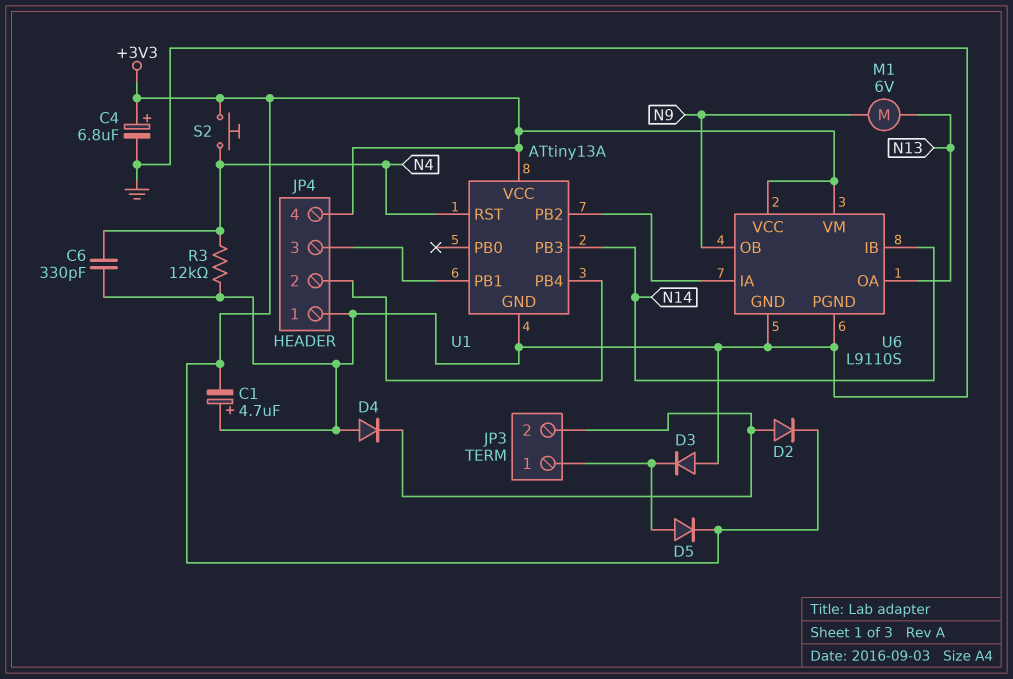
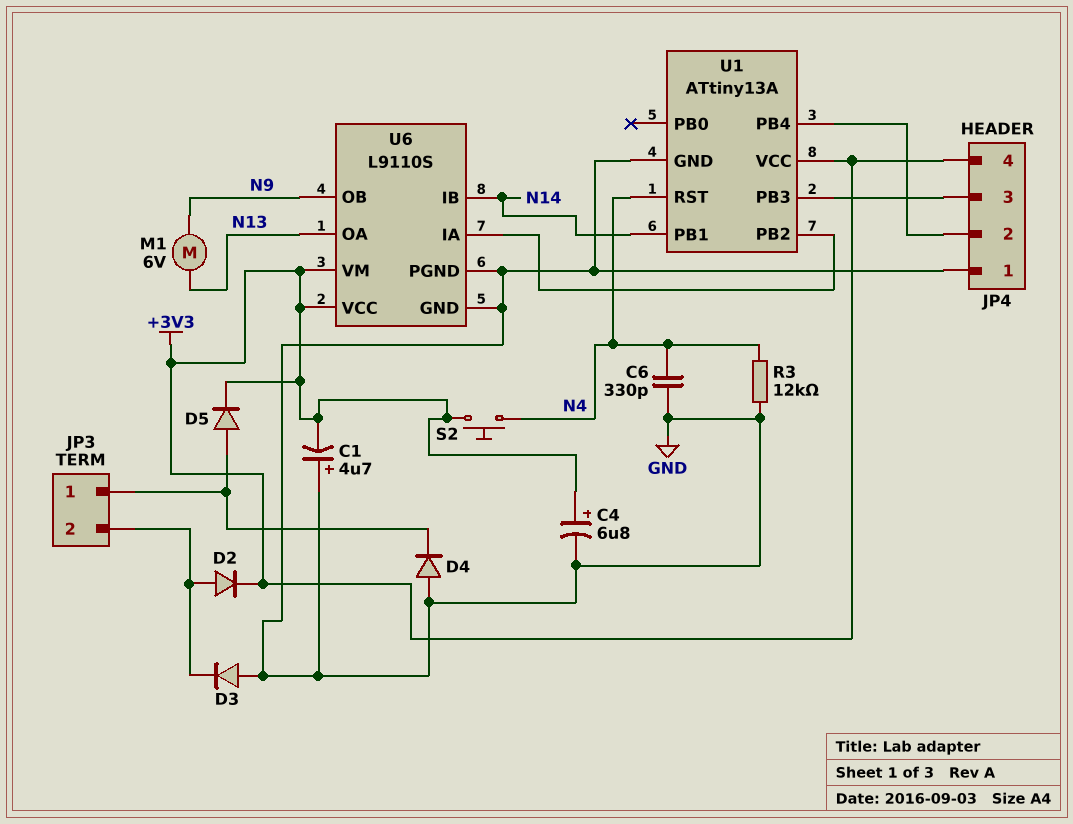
D3: diode (A GND, K JP3/1) -> diode (A GND, K JP3/2)
D4: diode (A GND, K JP3/2) -> diode (A GND, K JP3/1)
U1 pin PB1: JP4/3 -> N14
U1 pin PB3: N14 -> JP4/3

